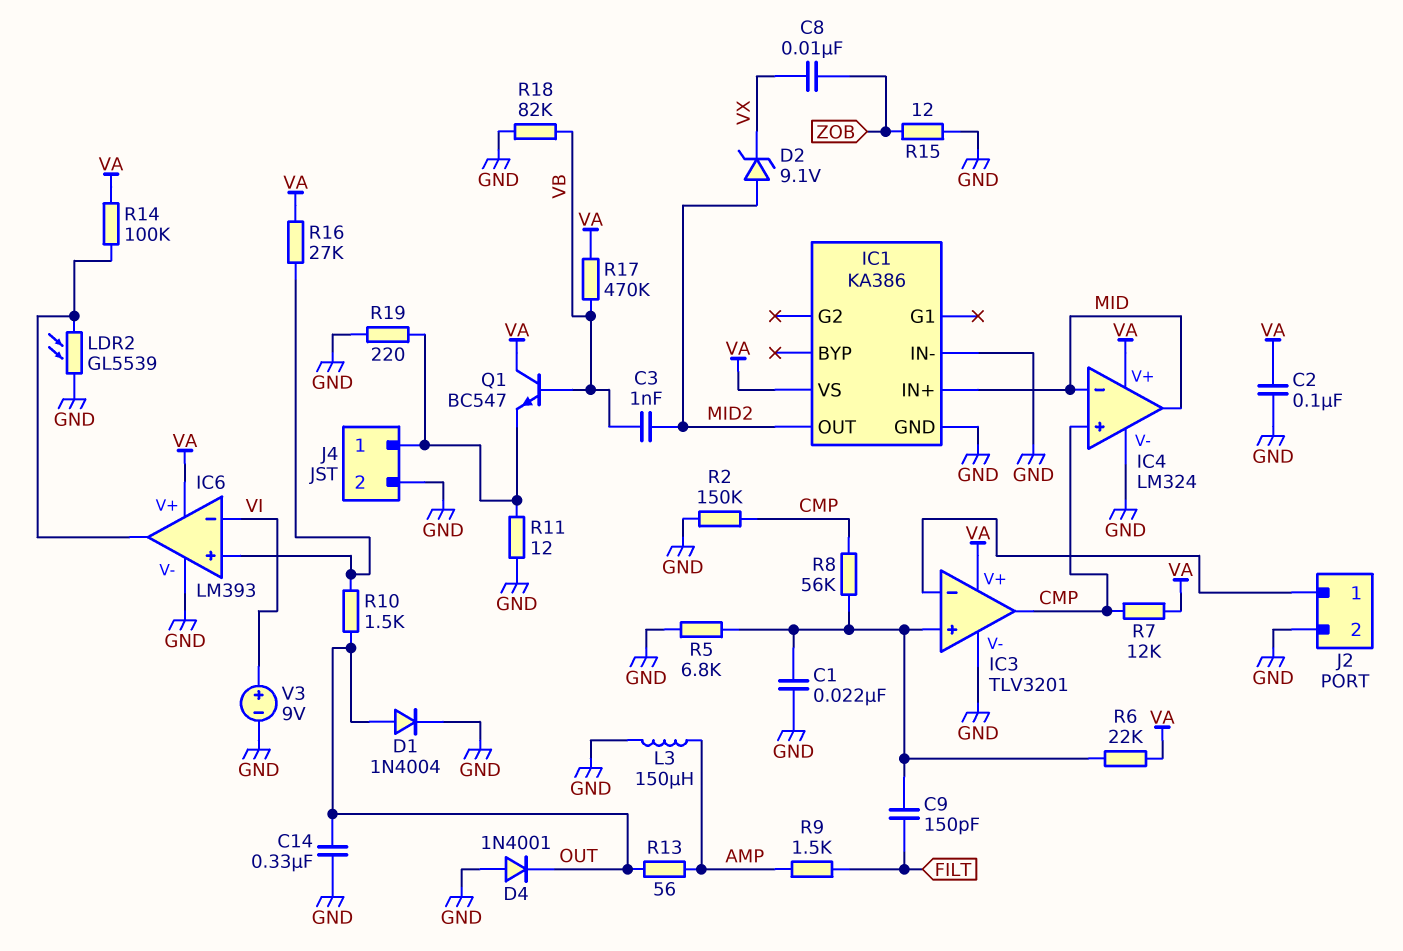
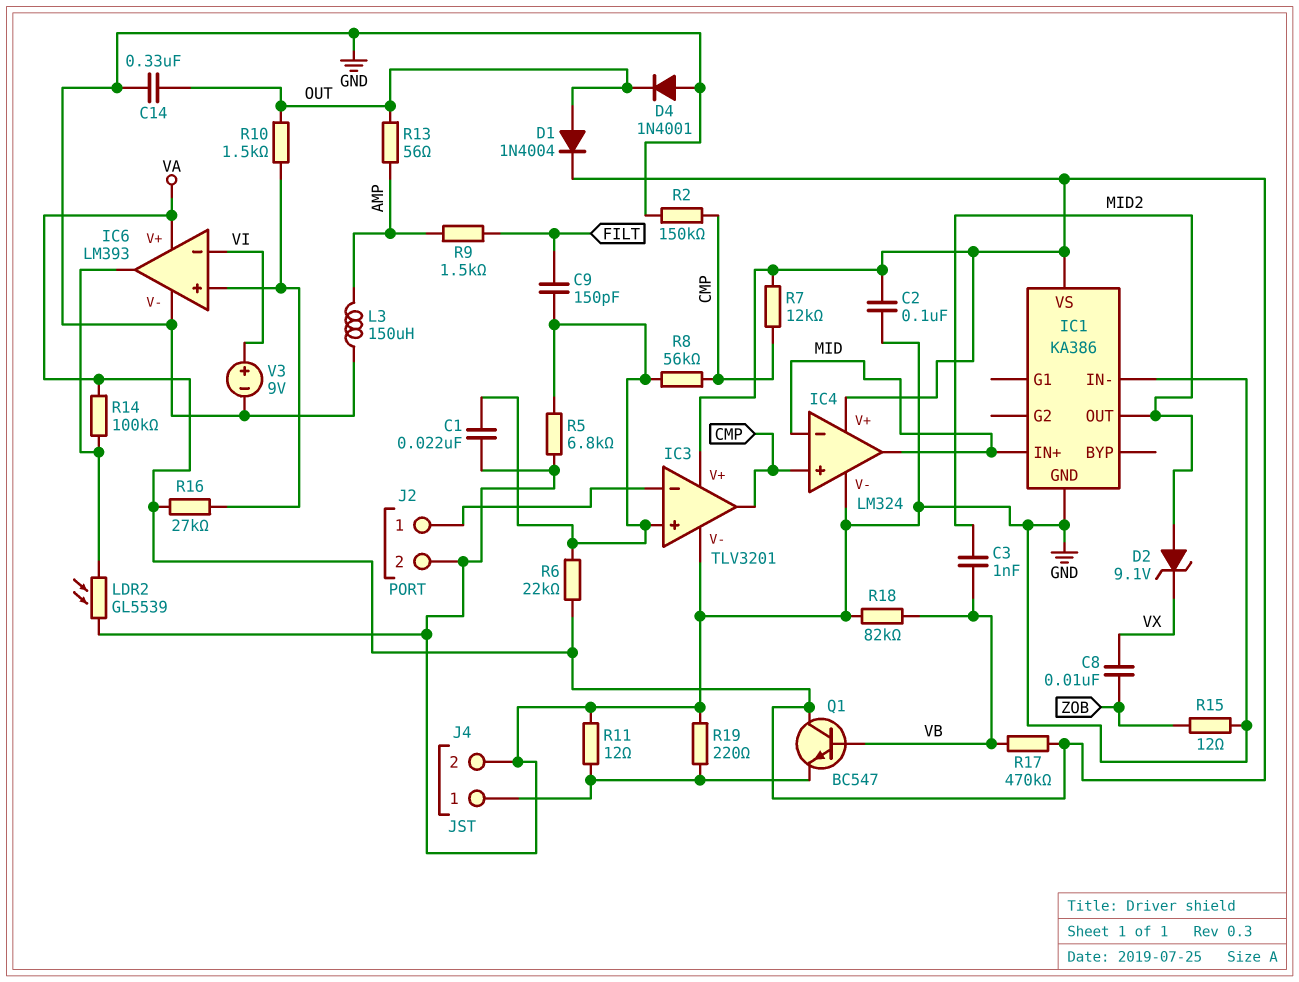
D1: diode 1N4004 (A OUT, K GND) -> diode 1N4004 (A OUT, K VA)

